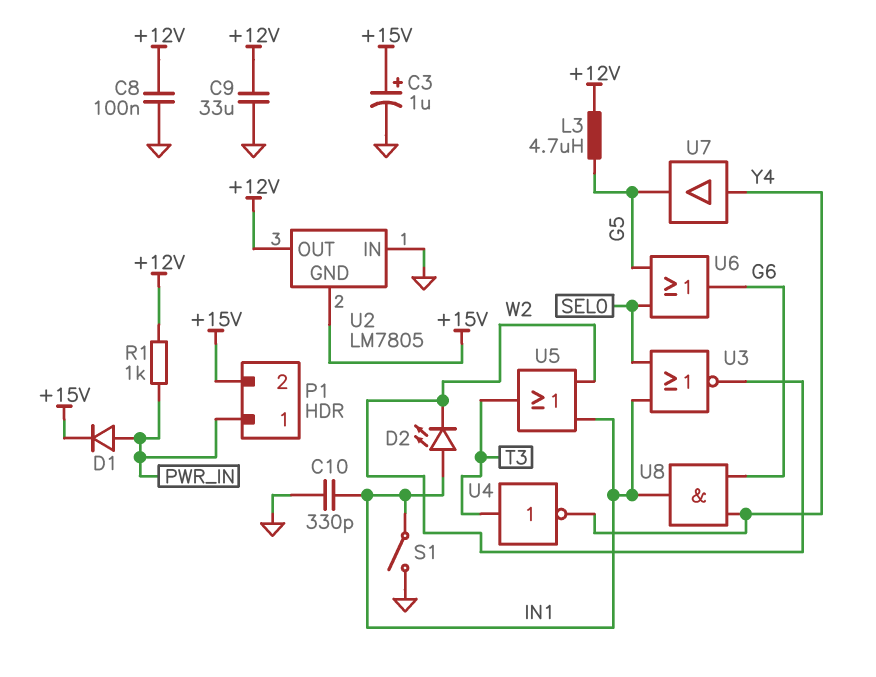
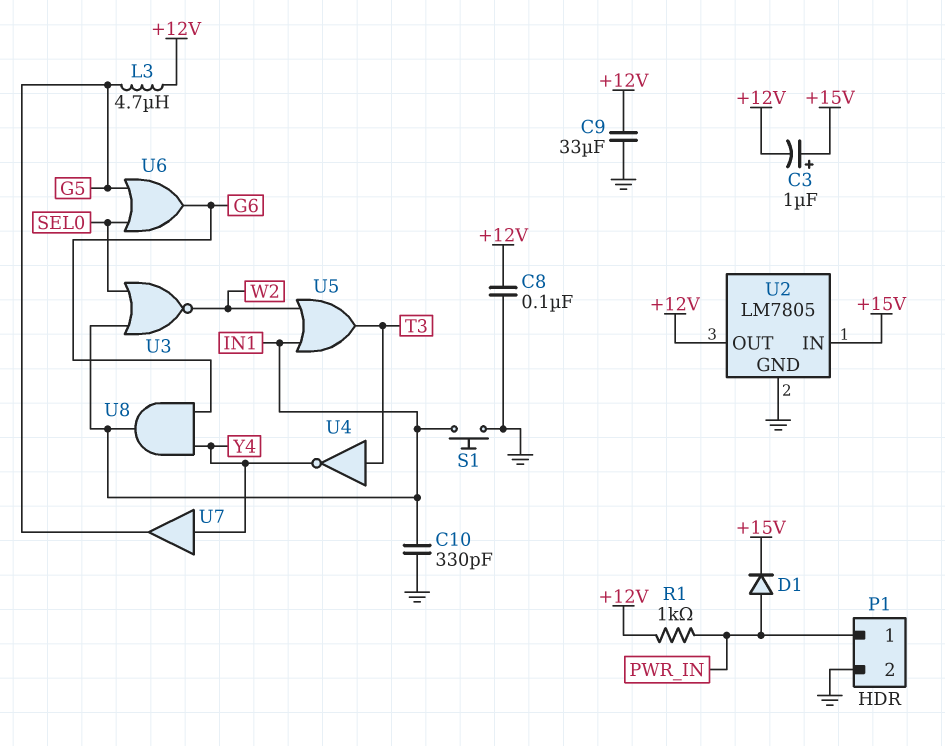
C3: 1uF (plus +15V, minus GND) -> 1uF (plus +15V, minus +12V)
D2: LED (A IN1, K W2) -> none
P1 pin 2: +15V -> GND
S1: switch (GND, IN1) -> button (GND, IN1)
U2 pin GND: +15V -> GND
U2 pin IN: GND -> +15V

